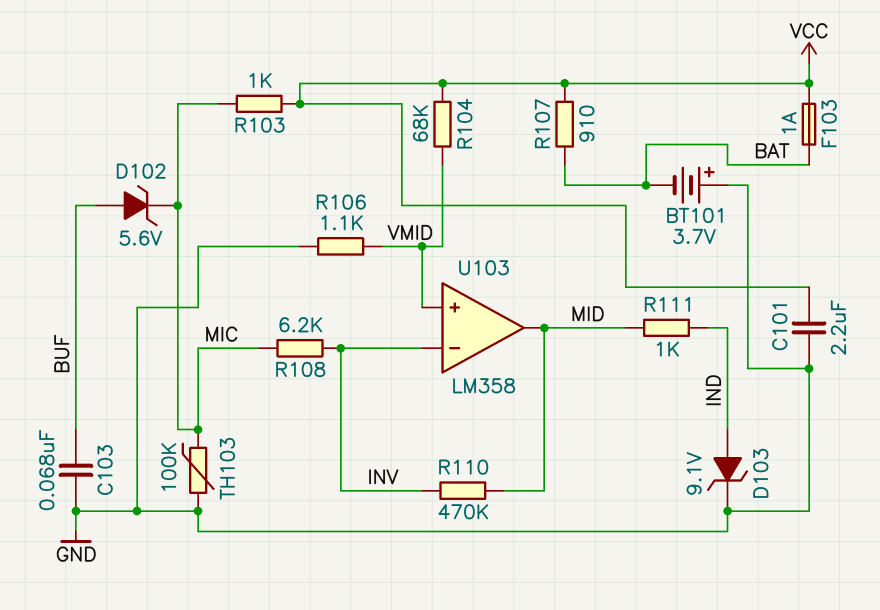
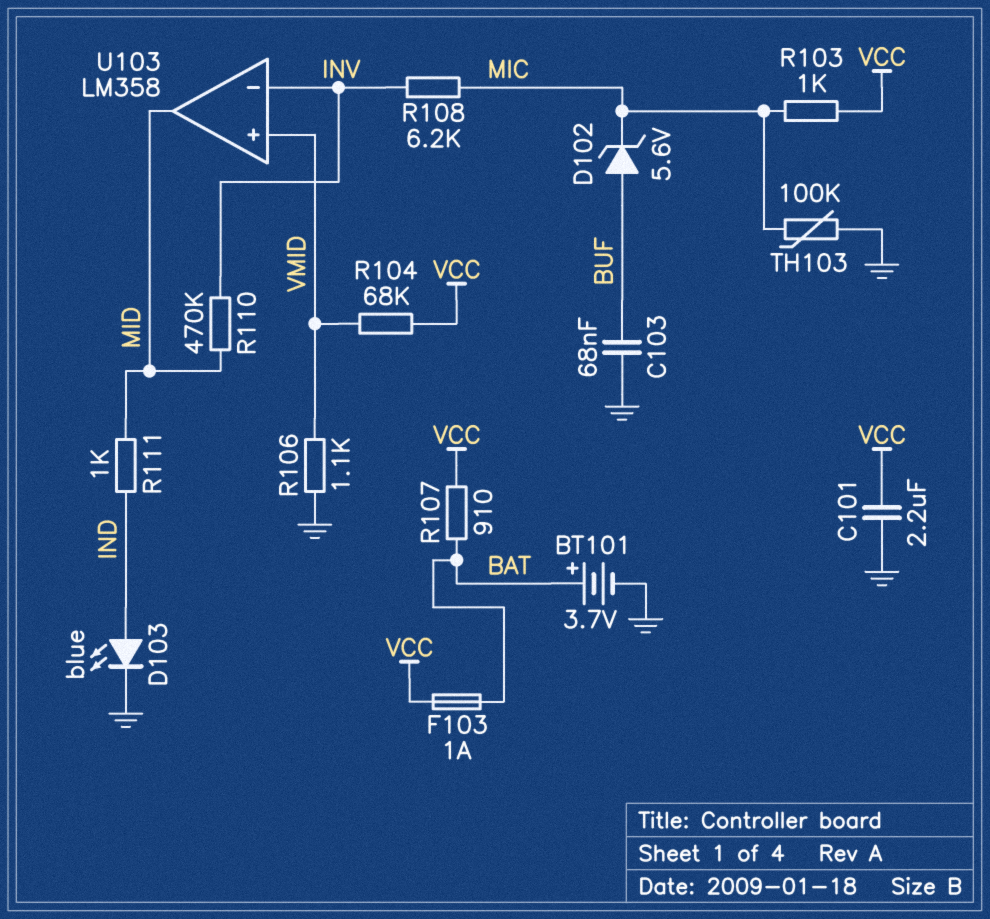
BT101: 3.7V (plus GND, minus BAT) -> 3.7V (plus BAT, minus GND)
D103: zener 9.1V (A IND, K GND) -> LED blue (A IND, K GND)

